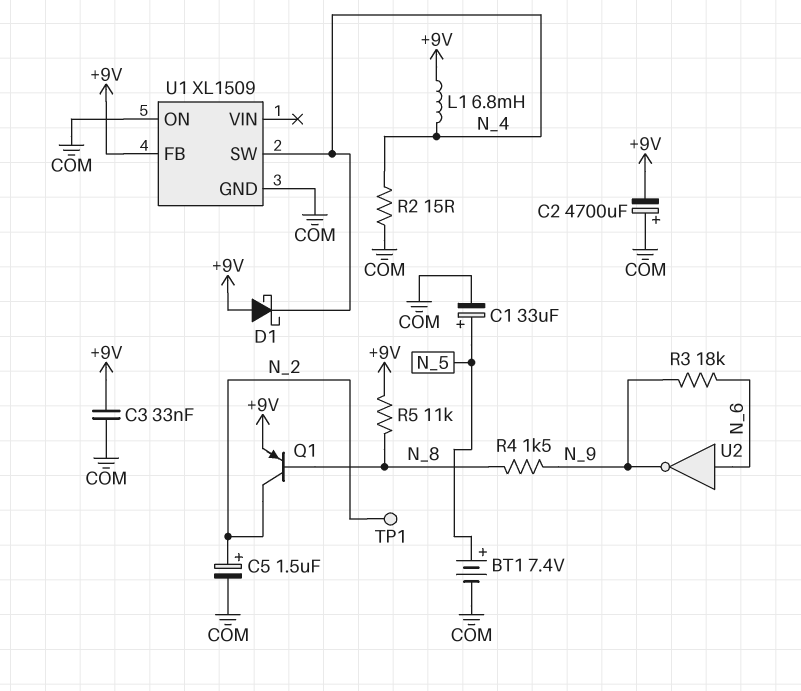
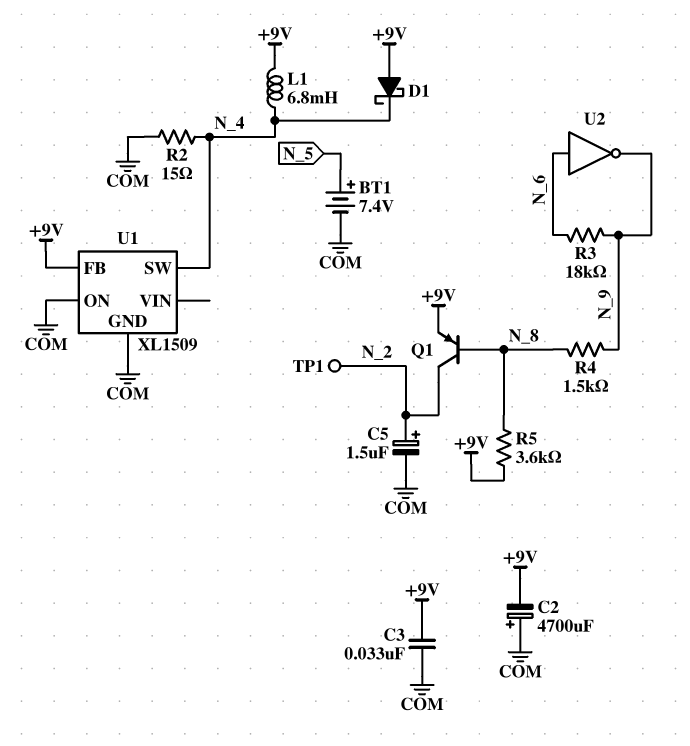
C1: 33uF (plus N_5, minus COM) -> none
R5: 11k (+9V, N_8) -> 3.6k (+9V, N_8)

